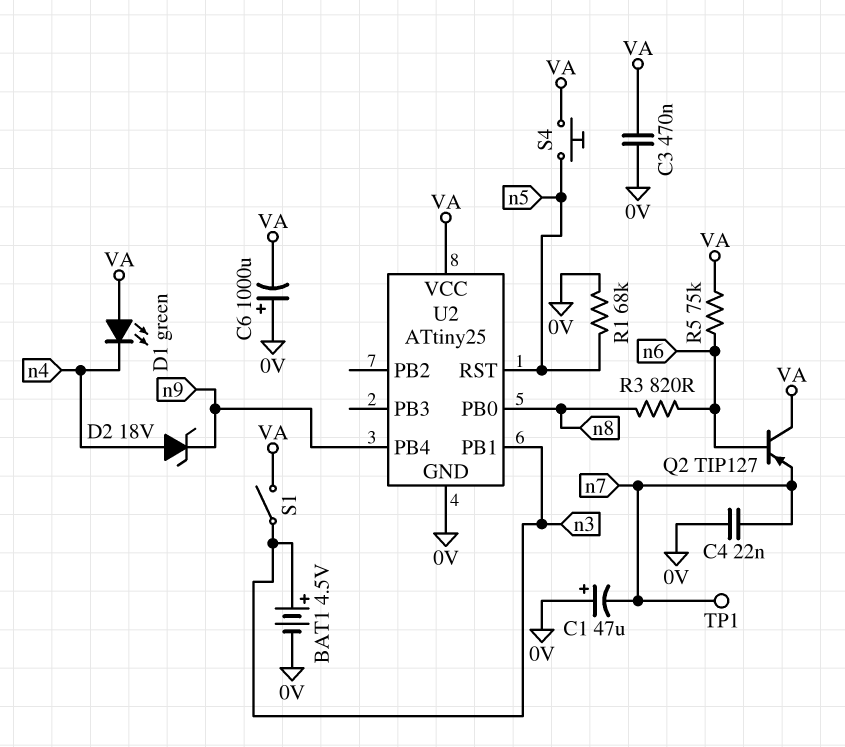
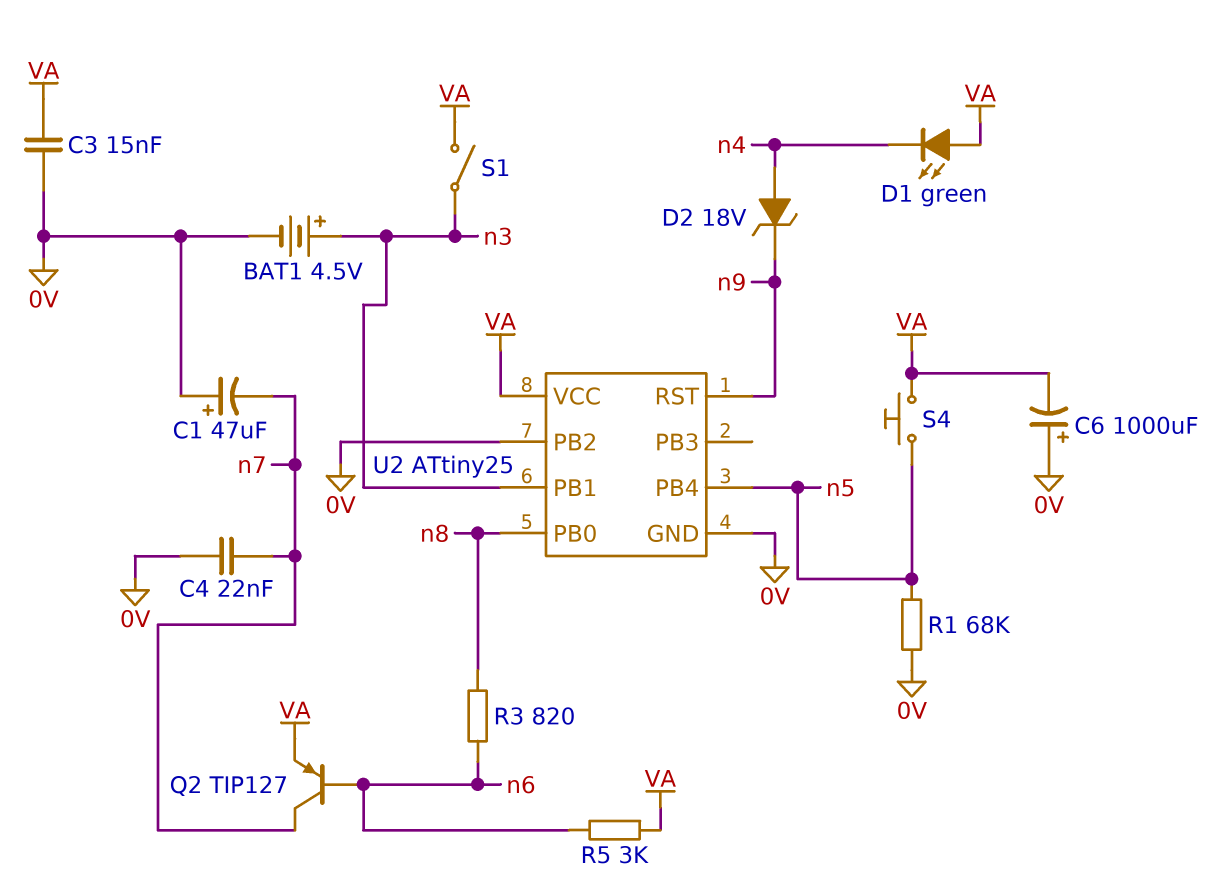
C3: 470nF (0V, VA) -> 15nF (0V, VA)
Q2: PNP TIP127 (B n6, C VA, E n7) -> PNP TIP127 (B n6, C n7, E VA)
R5: 75k (VA, n6) -> 3k (VA, n6)
TP1: test point (n7) -> none
U2 pin PB2: none -> 0V
U2 pin PB4: n9 -> n5
U2 pin RST: n5 -> n9

